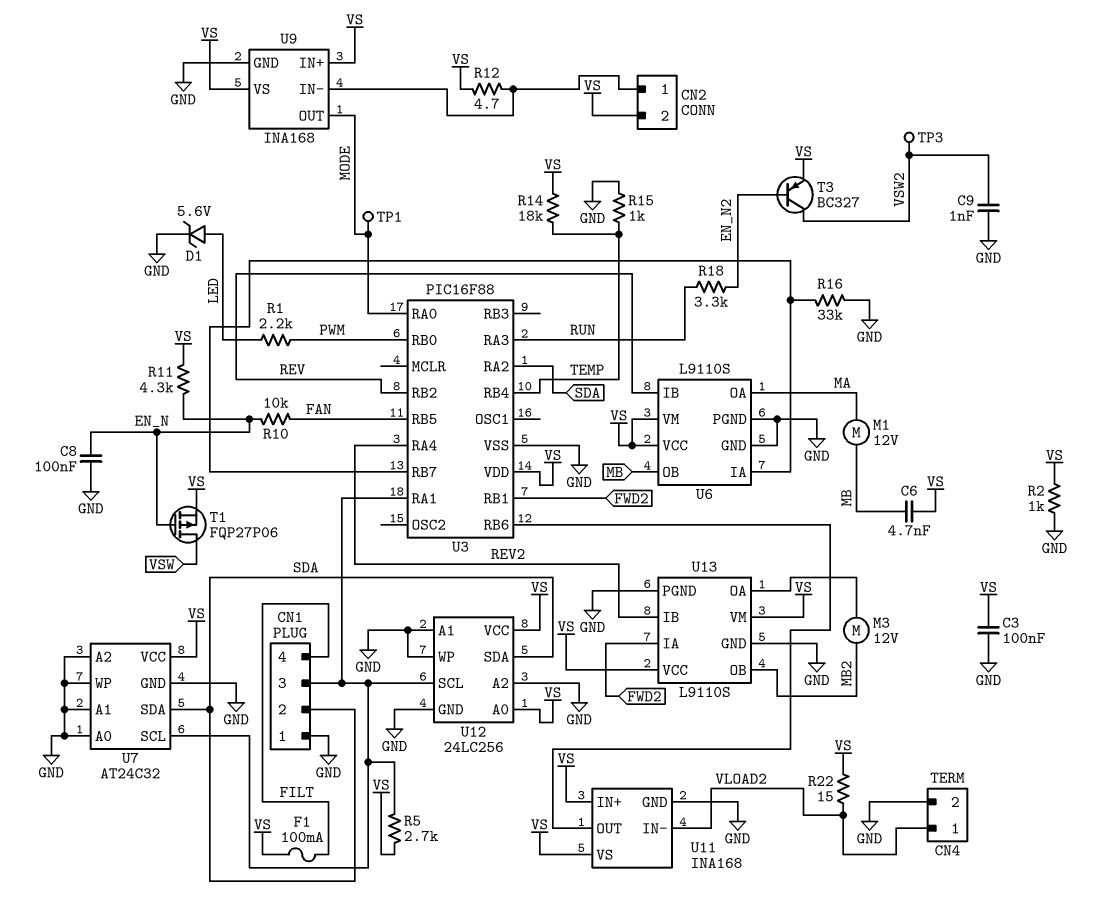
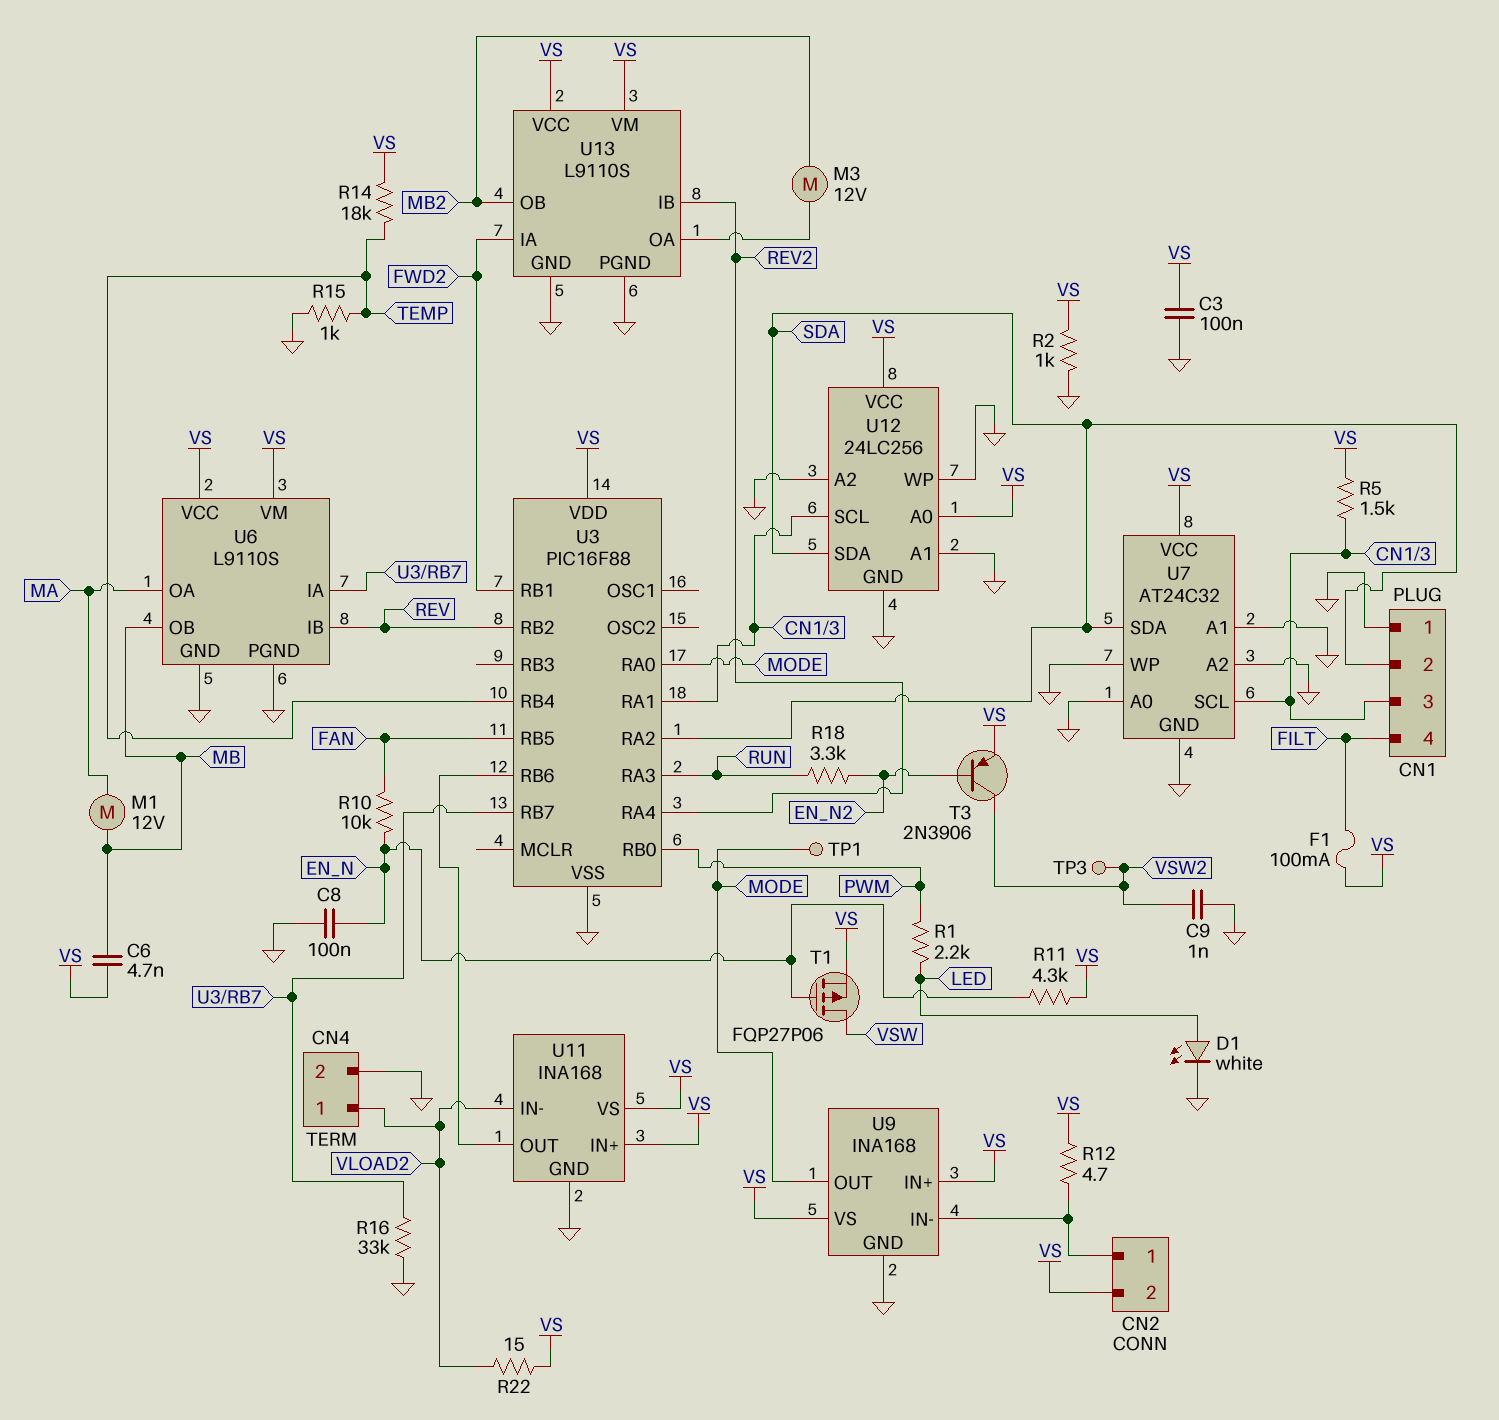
D1: zener 5.6V (A LED, K GND) -> LED white (A LED, K GND)
R5: 2.7k (CN1/3, VS) -> 1.5k (CN1/3, VS)
T3: PNP BC327 (B EN_N2, C VSW2, E VS) -> PNP 2N3906 (B EN_N2, C VSW2, E VS)

